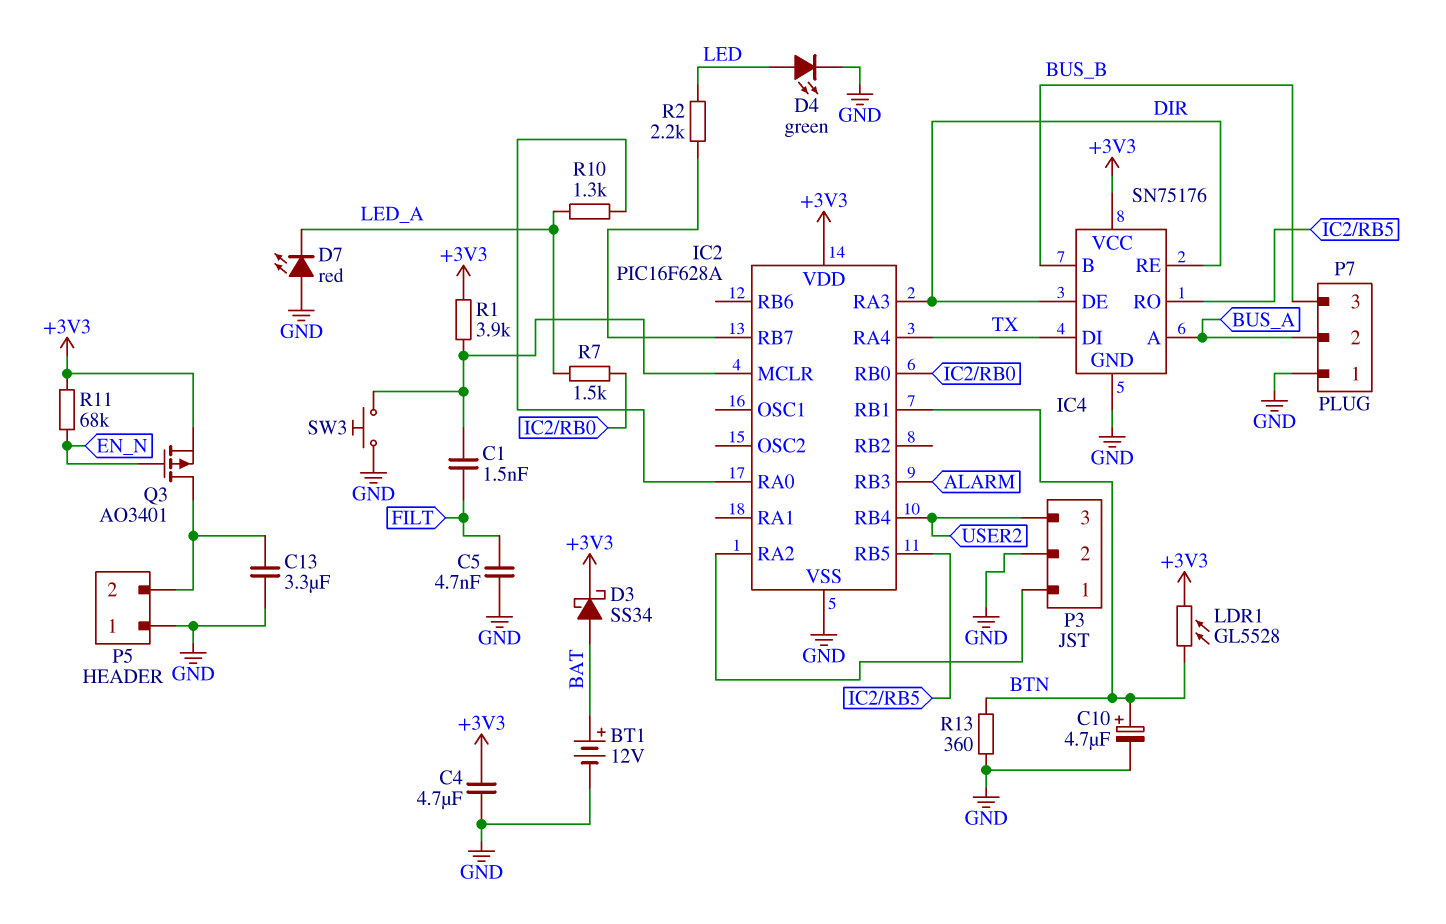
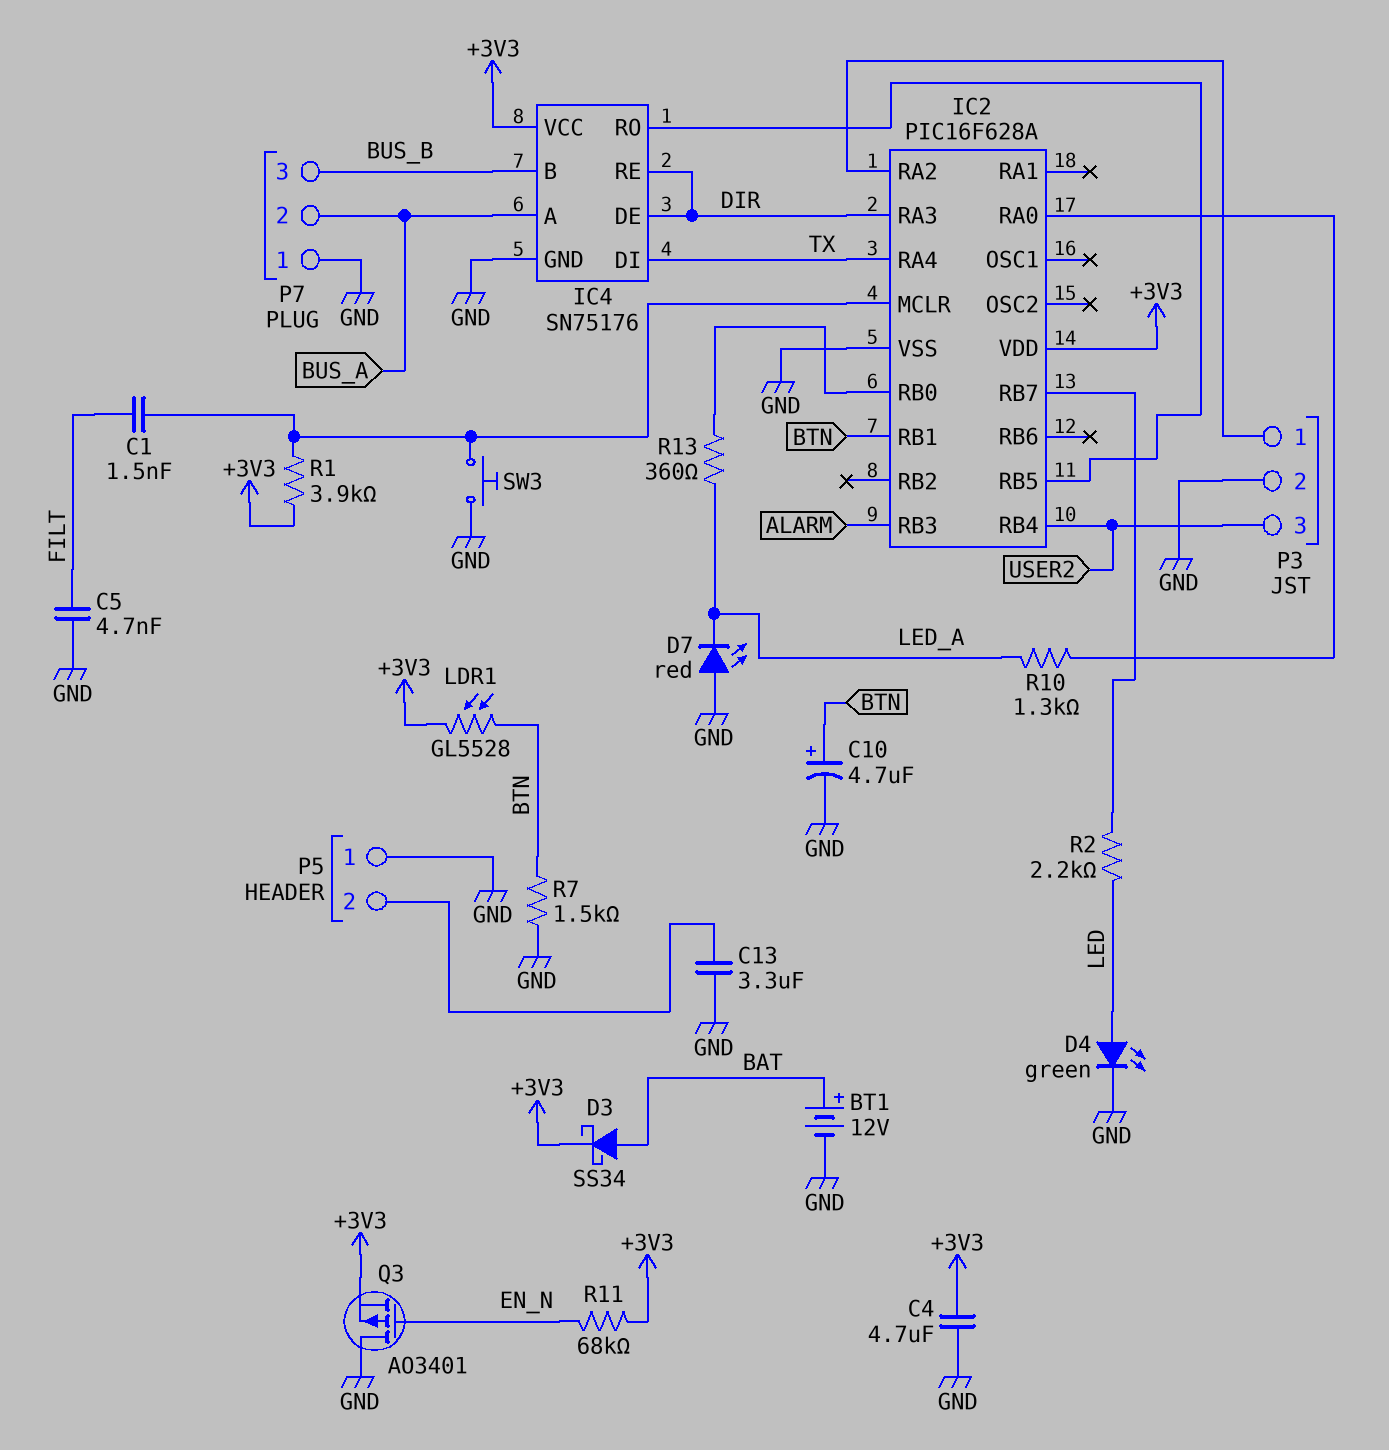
Q3: PMOS AO3401 (G EN_N, D P5/2, S +3V3) -> PMOS AO3401 (G EN_N, D GND, S +3V3)
R7: 1.5k (IC2/RB0, LED_A) -> 1.5k (BTN, GND)
R13: 360 (BTN, GND) -> 360 (IC2/RB0, LED_A)

